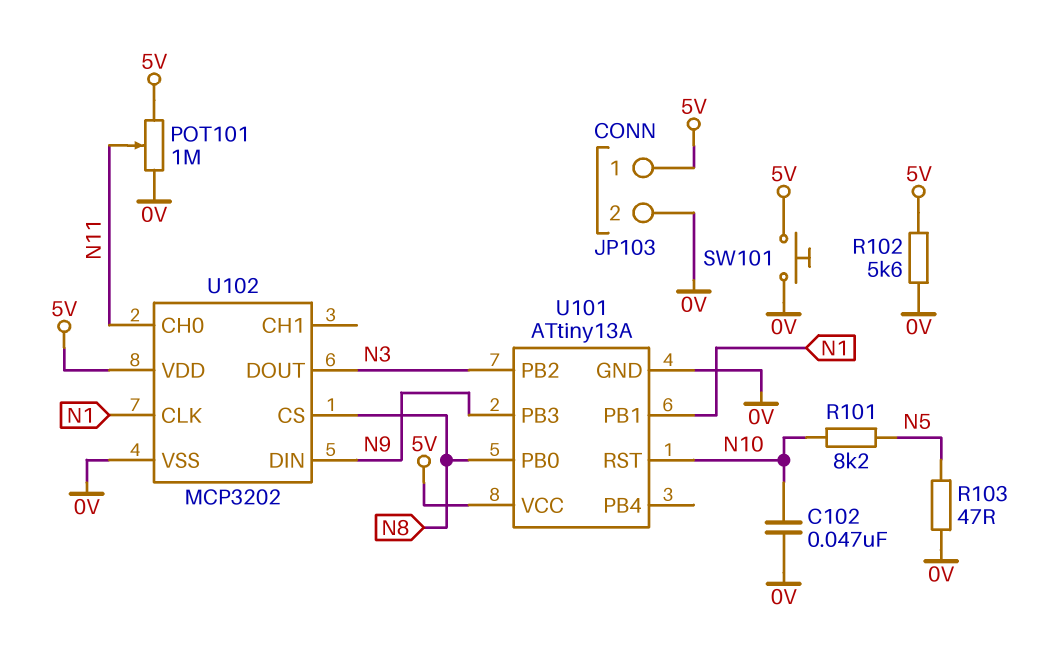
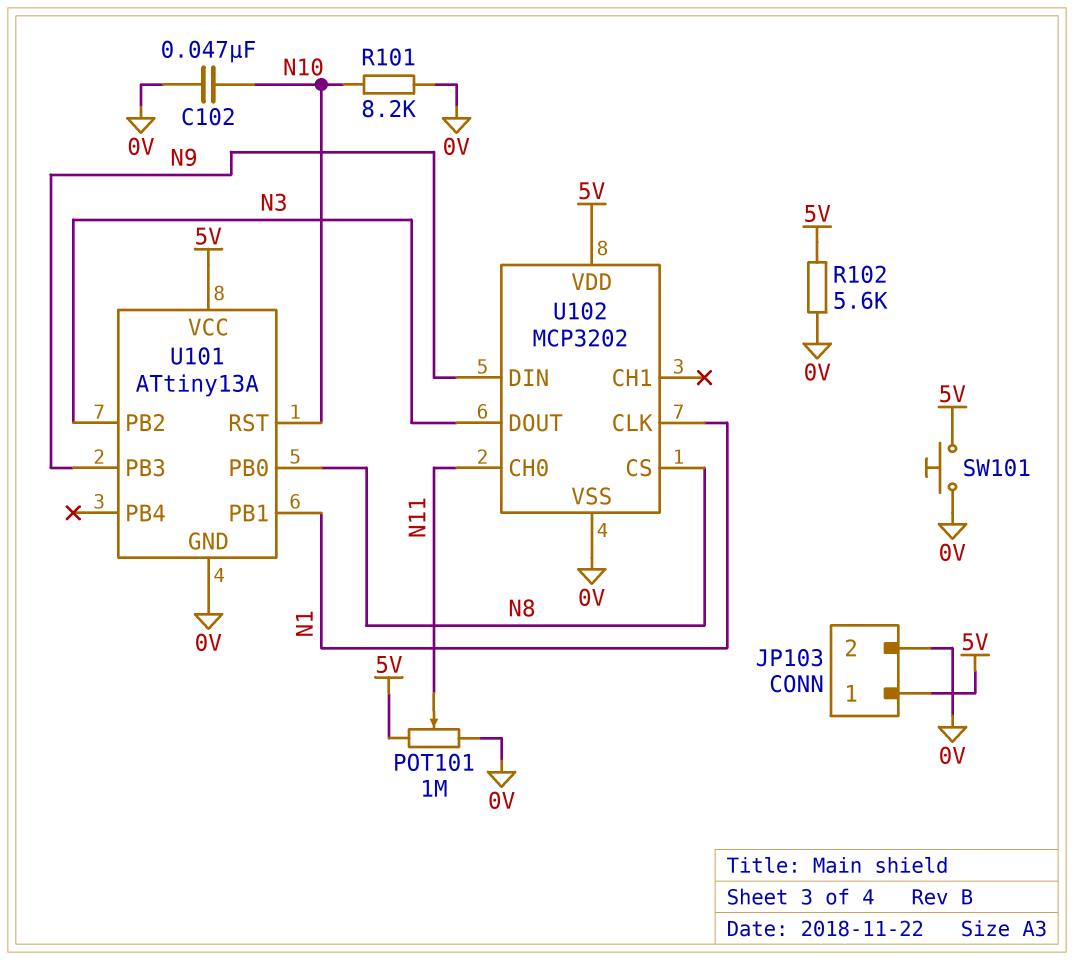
R101: 8.2k (N5, N10) -> 8.2k (0V, N10)
R103: 47 (0V, N5) -> none

